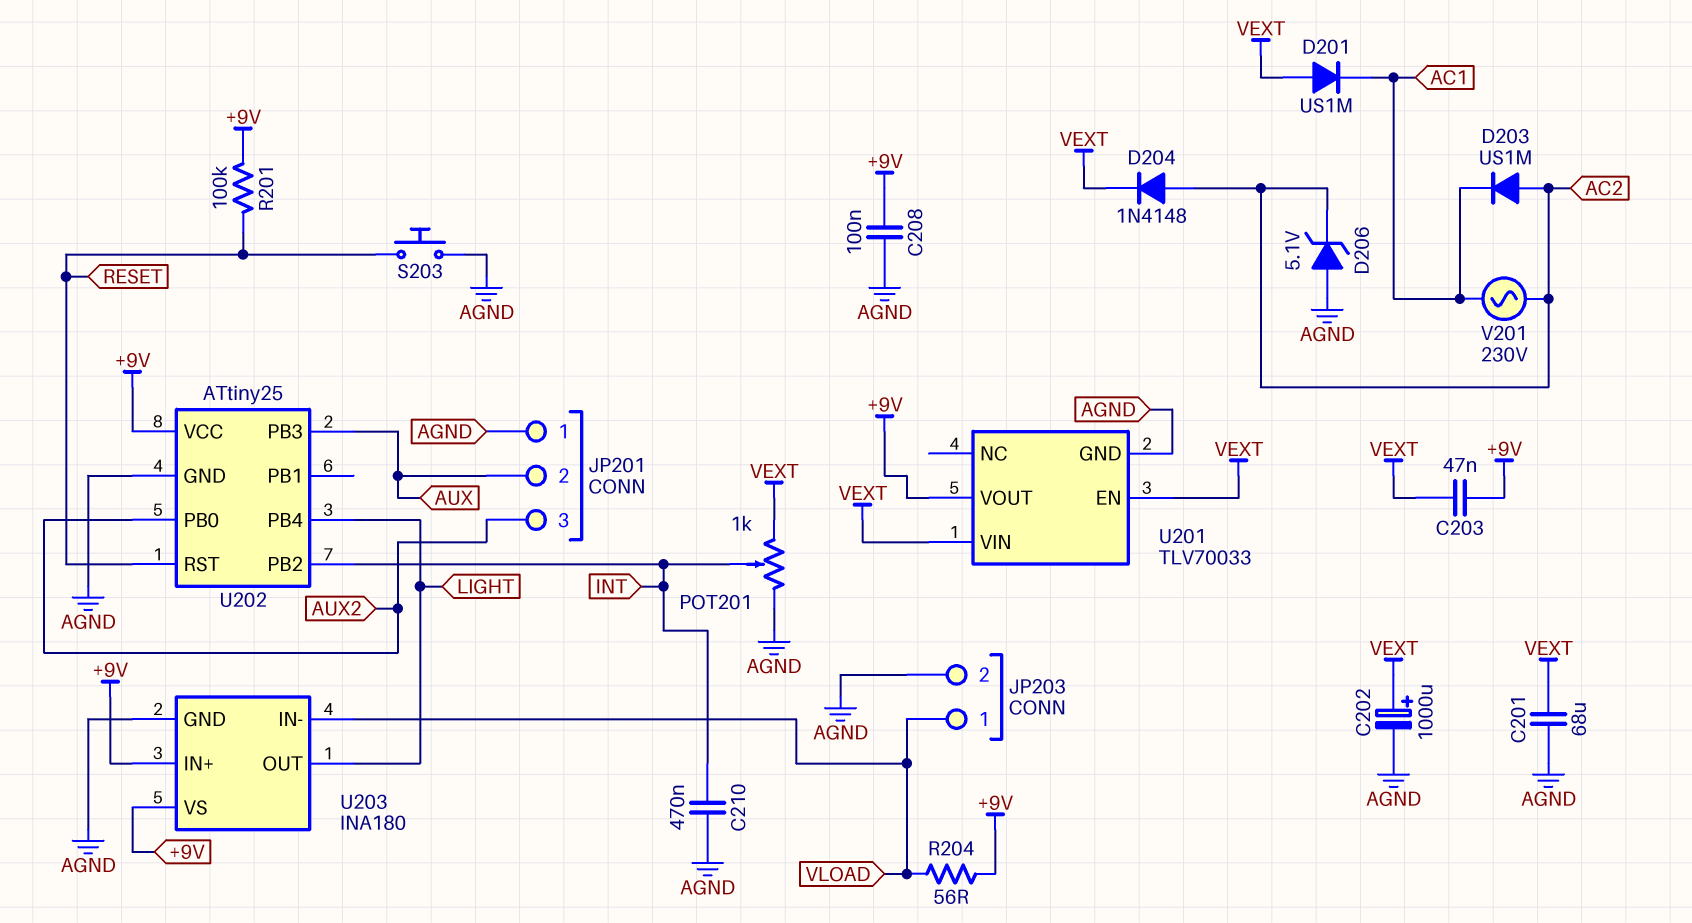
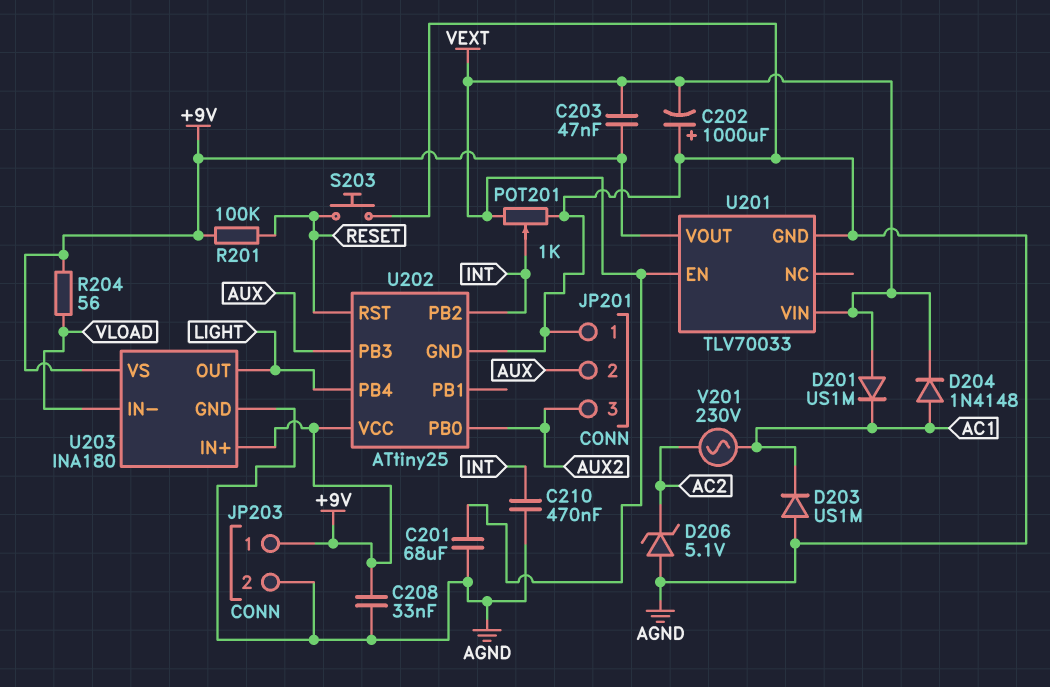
C202: 1000uF (plus VEXT, minus AGND) -> 1000uF (plus AGND, minus VEXT)
C208: 100nF (+9V, AGND) -> 33nF (+9V, AGND)
D203: diode US1M (A AC2, K AC1) -> diode US1M (A AGND, K AC1)
D204: diode 1N4148 (A AC2, K VEXT) -> diode 1N4148 (A AC1, K VEXT)
JP203 pin 1: VLOAD -> +9V

